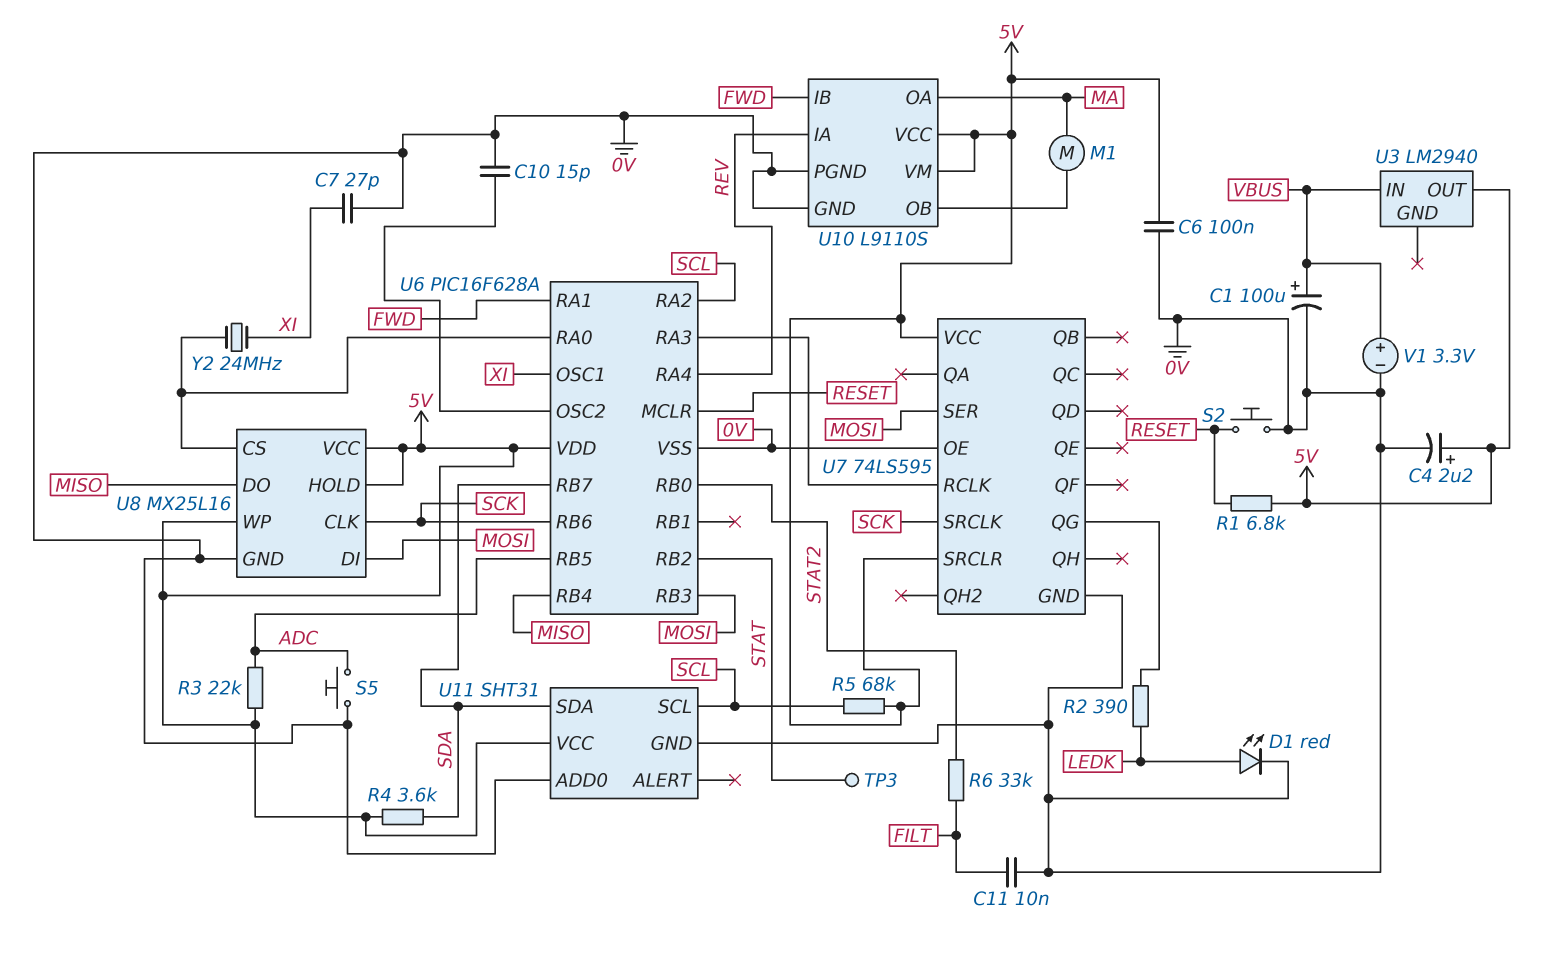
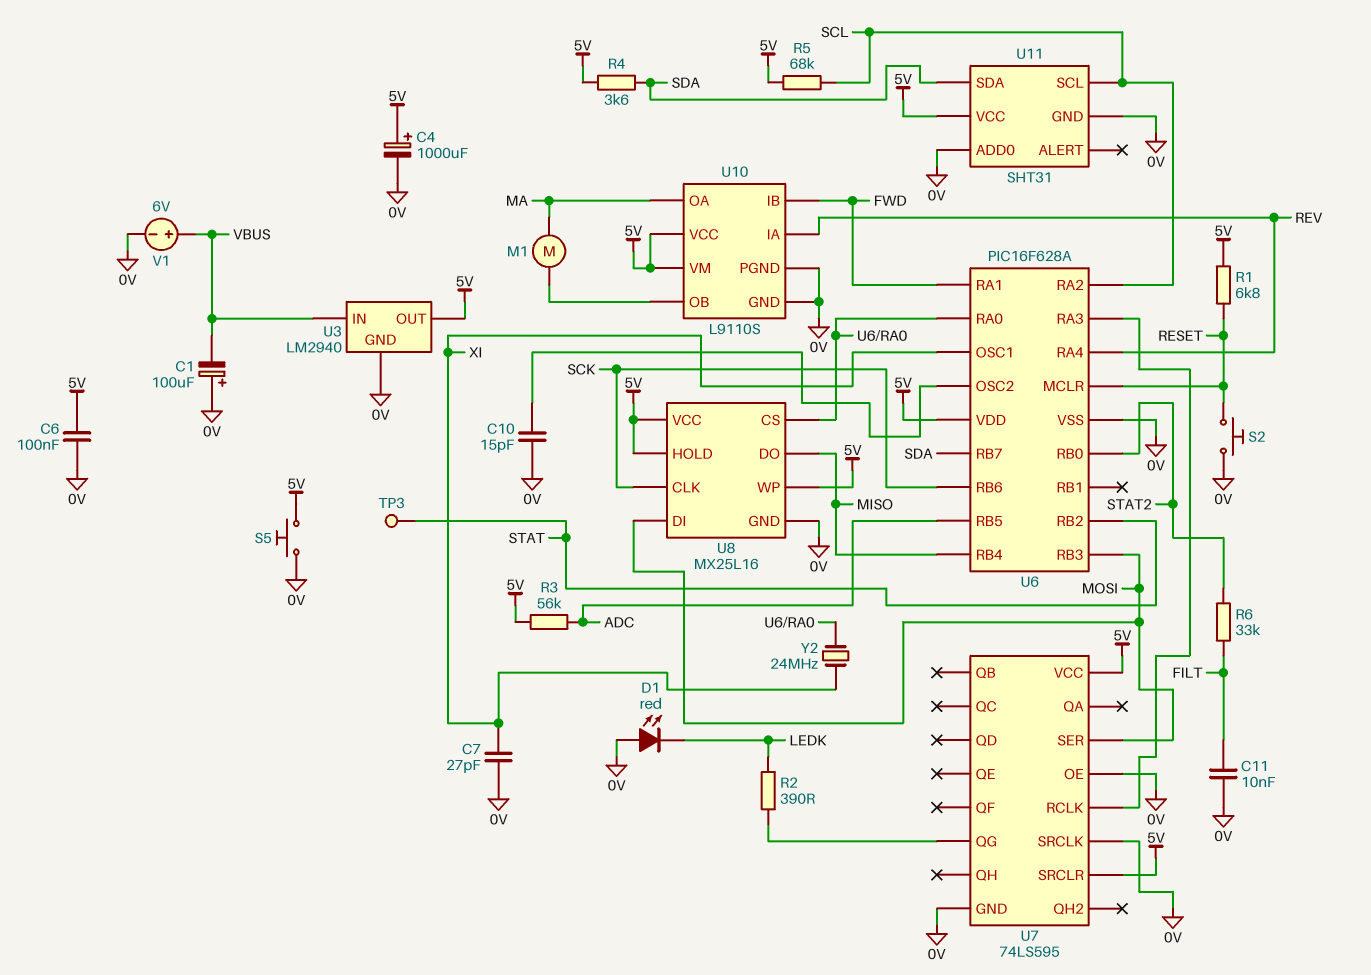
C1: 100uF (plus VBUS, minus 0V) -> 100uF (plus 0V, minus VBUS)
C4: 2.2uF (plus 5V, minus 0V) -> 1000uF (plus 5V, minus 0V)
D1: LED red (A LEDK, K 0V) -> LED red (A 0V, K LEDK)
R3: 22k (5V, ADC) -> 56k (5V, ADC)
S5: button (0V, ADC) -> button (0V, 5V)
U3 pin GND: none -> 0V
U7 pin SRCLK: SCK -> 0V
V1: 3.3V (plus VBUS, minus 0V) -> 6V (plus VBUS, minus 0V)

